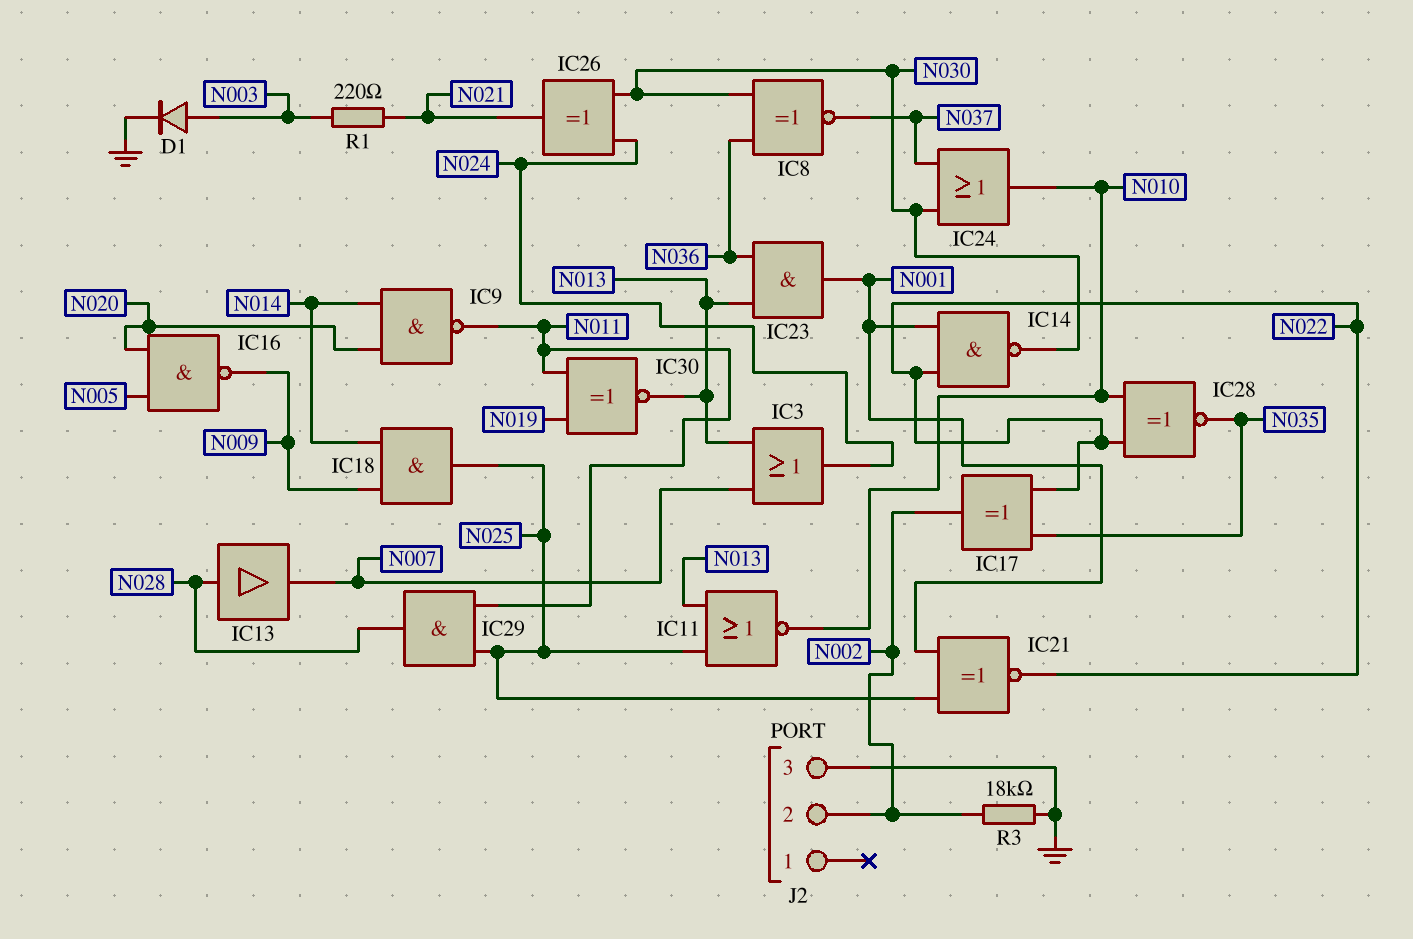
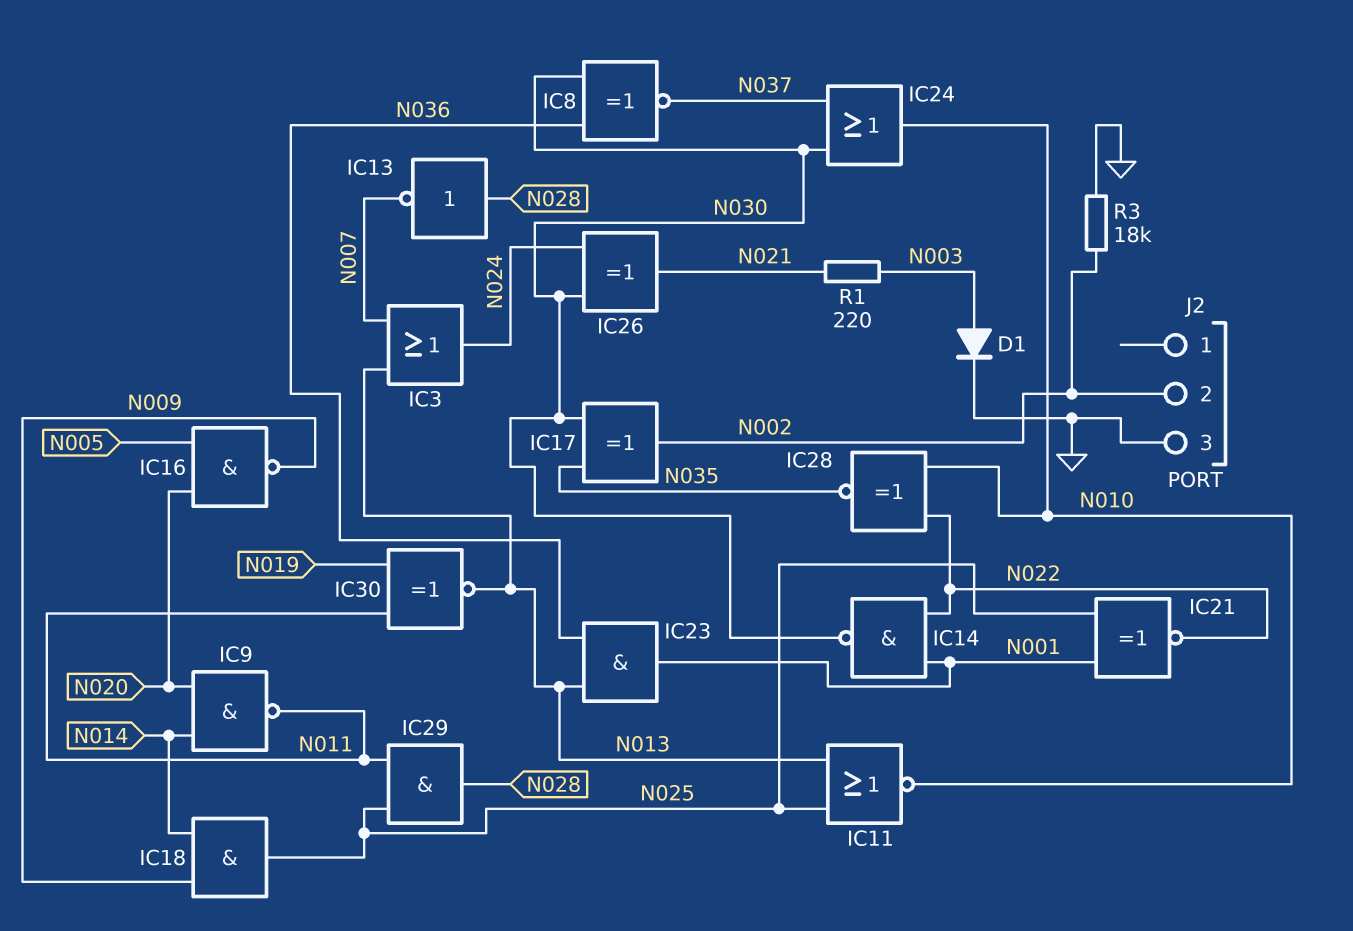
IC13: buffer (in N028, out N007) -> NOT (in N028, out N007)
IC17: XOR (in N022, in N035, out N002) -> XOR (in N030, in N035, out N002)

